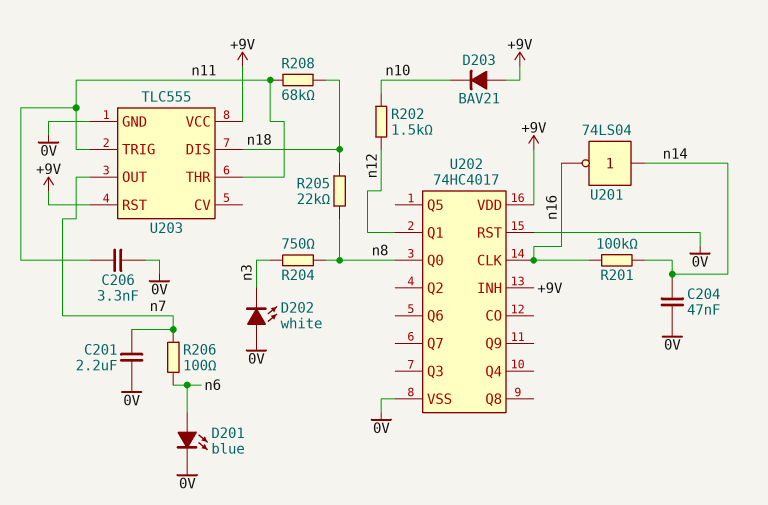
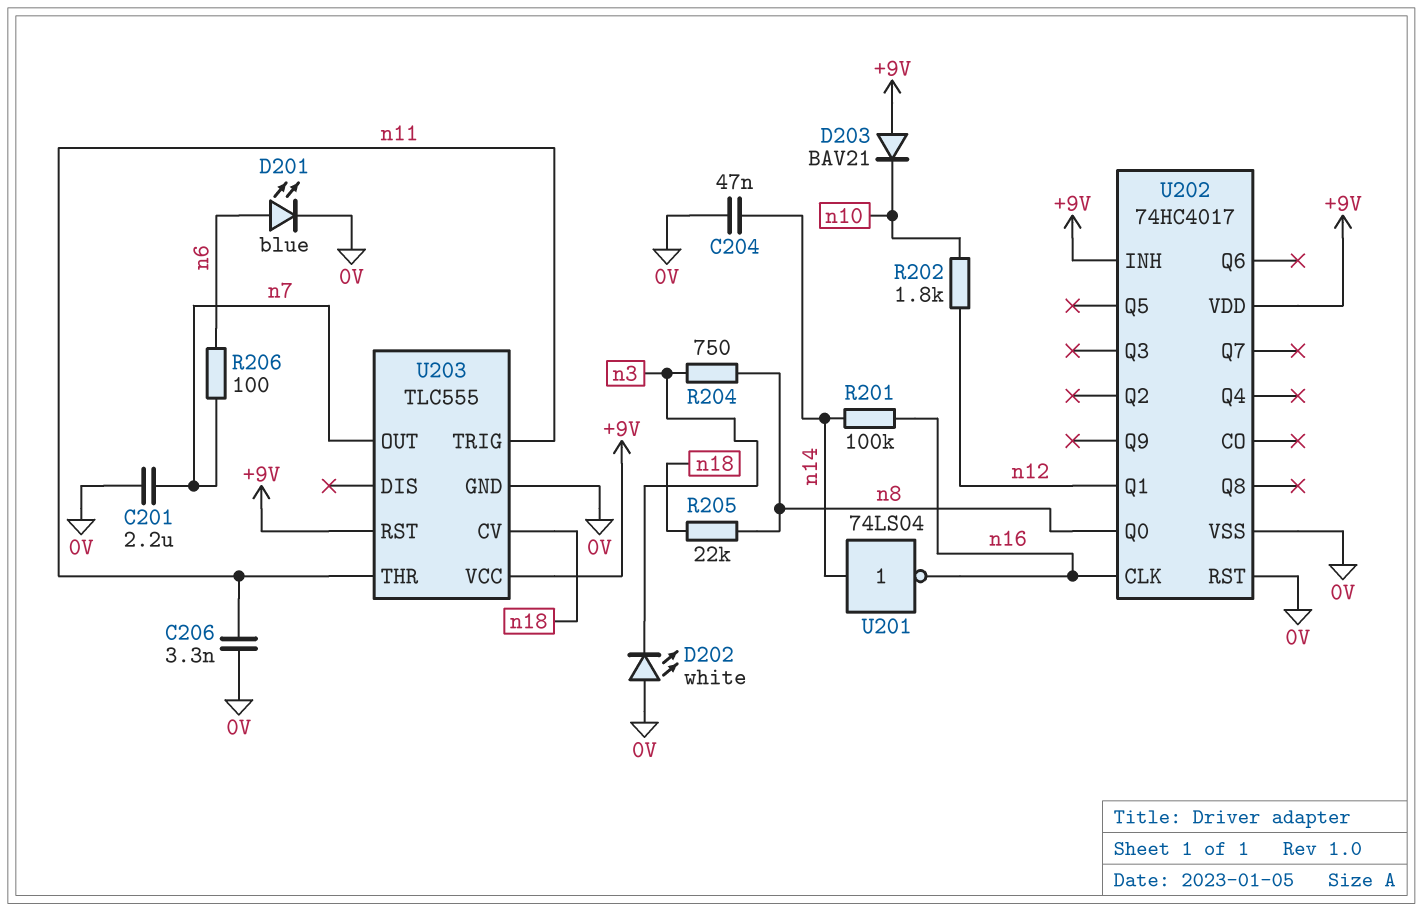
R202: 1.5k (n10, n12) -> 1.8k (n10, n12)
R208: 68k (n11, n18) -> none
U203 pin CV: none -> n18
U203 pin DIS: n18 -> none

